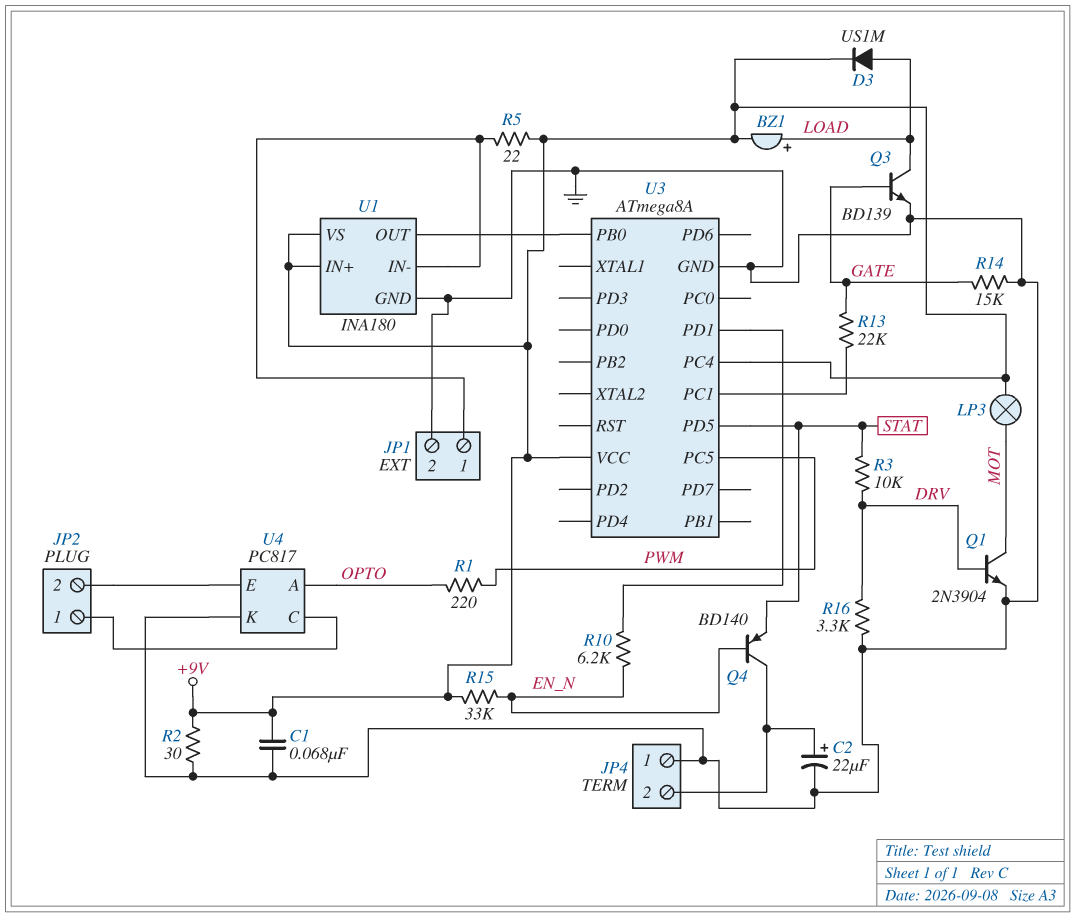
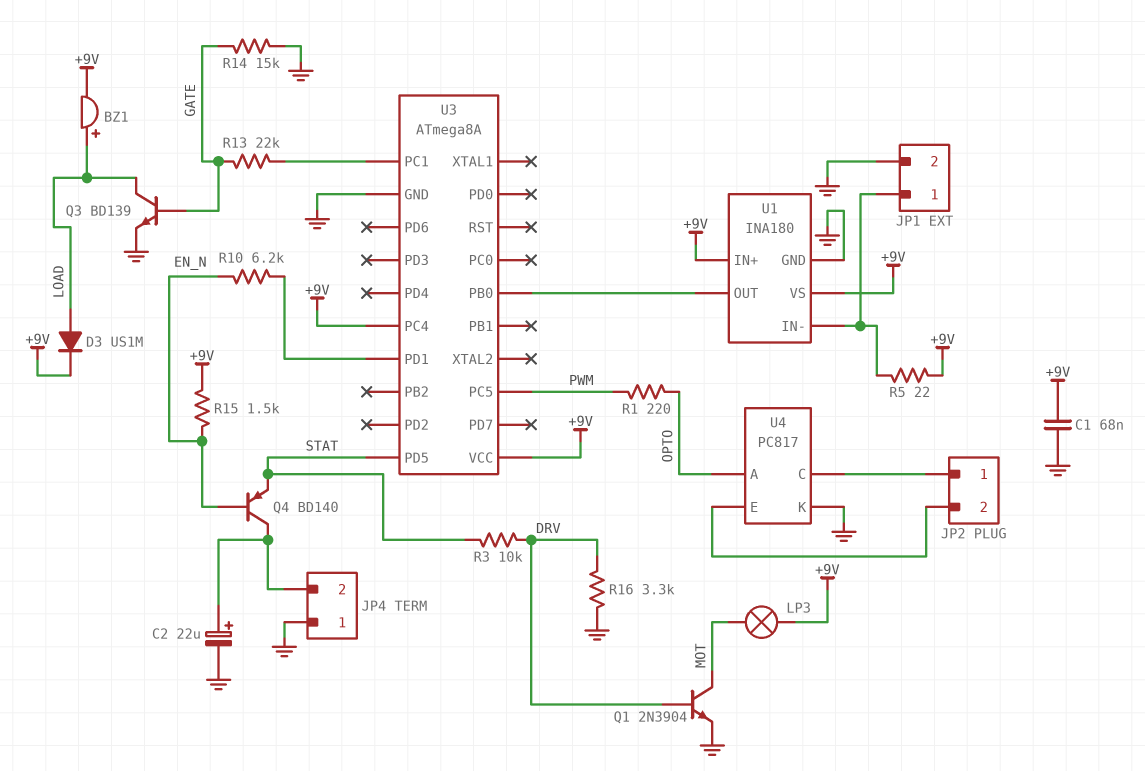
R2: 30 (+9V, GND) -> none
R15: 33k (+9V, EN_N) -> 1.5k (+9V, EN_N)

